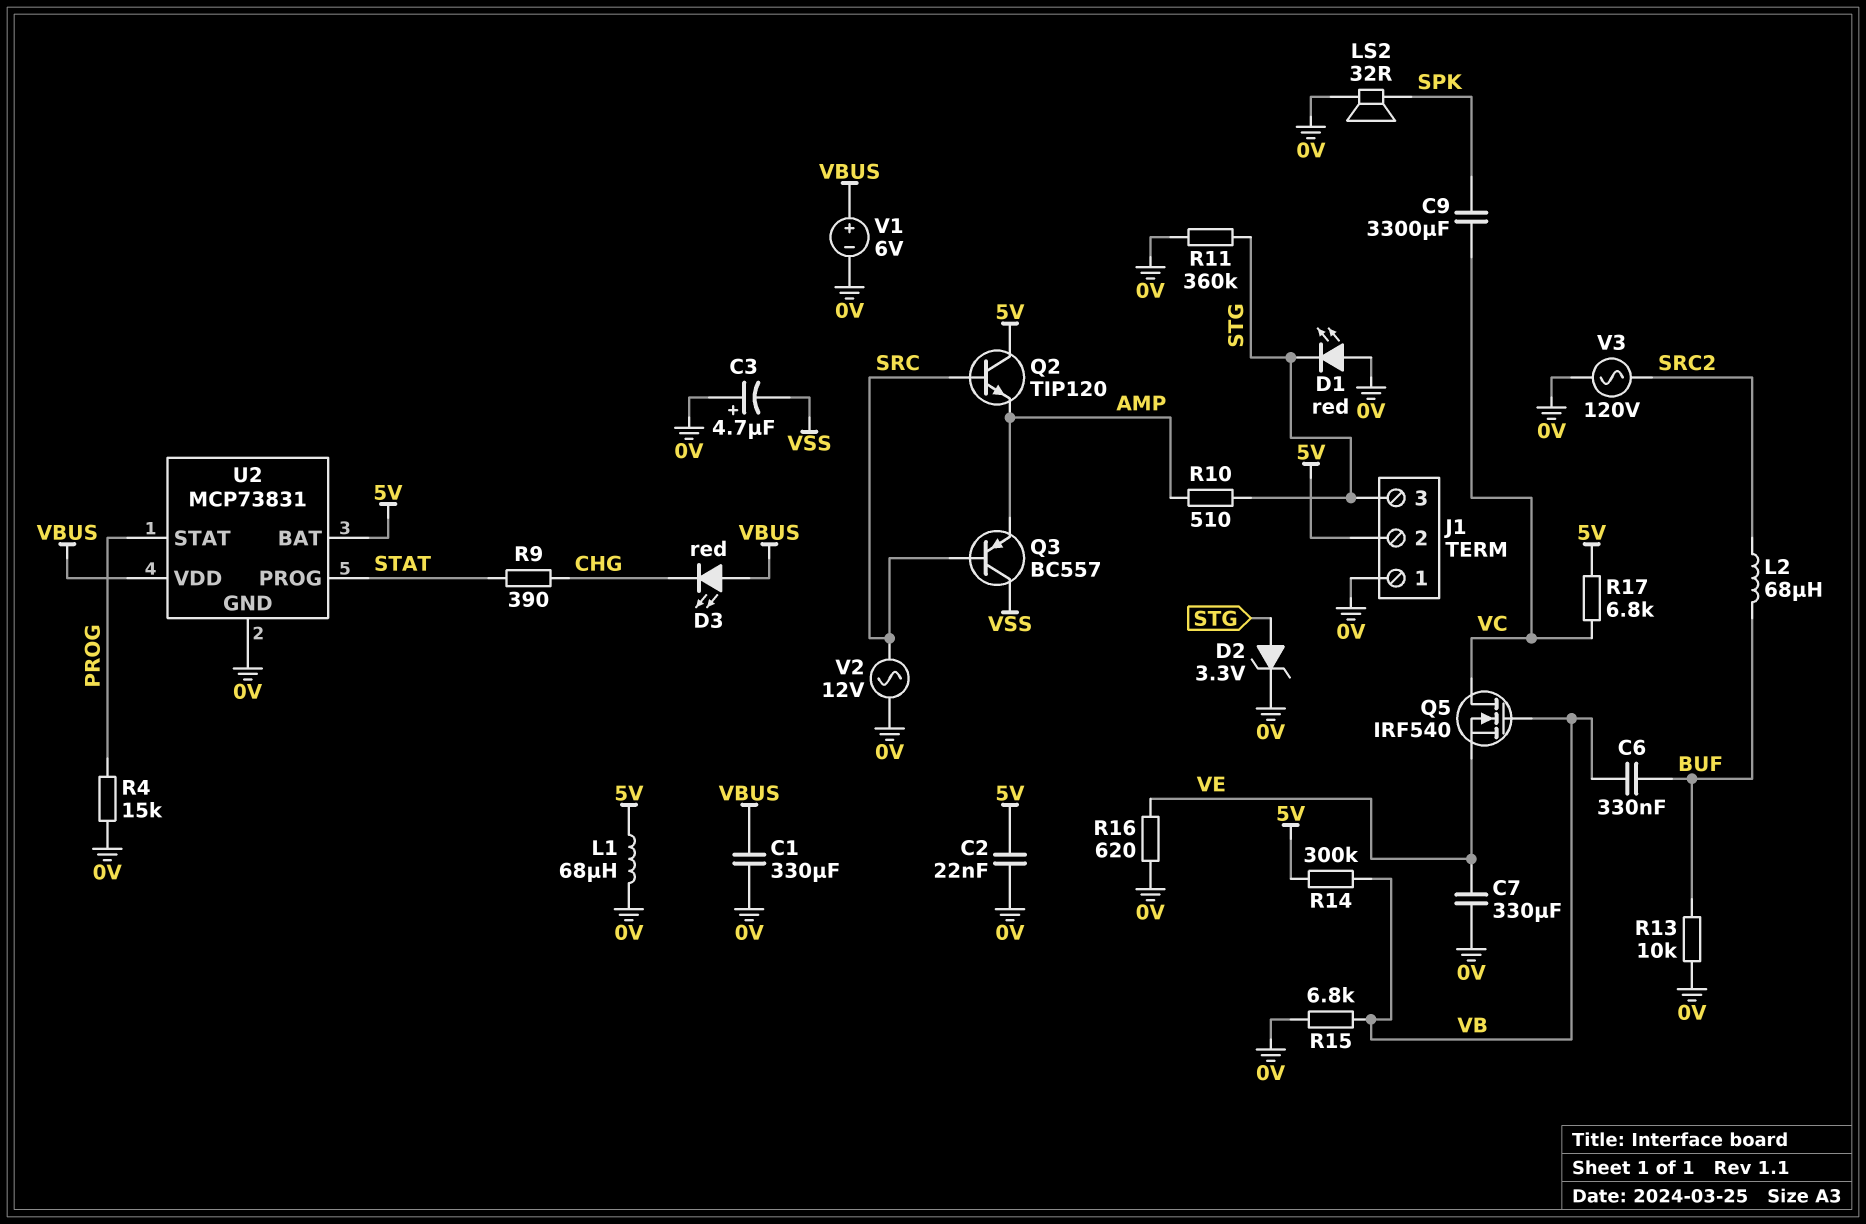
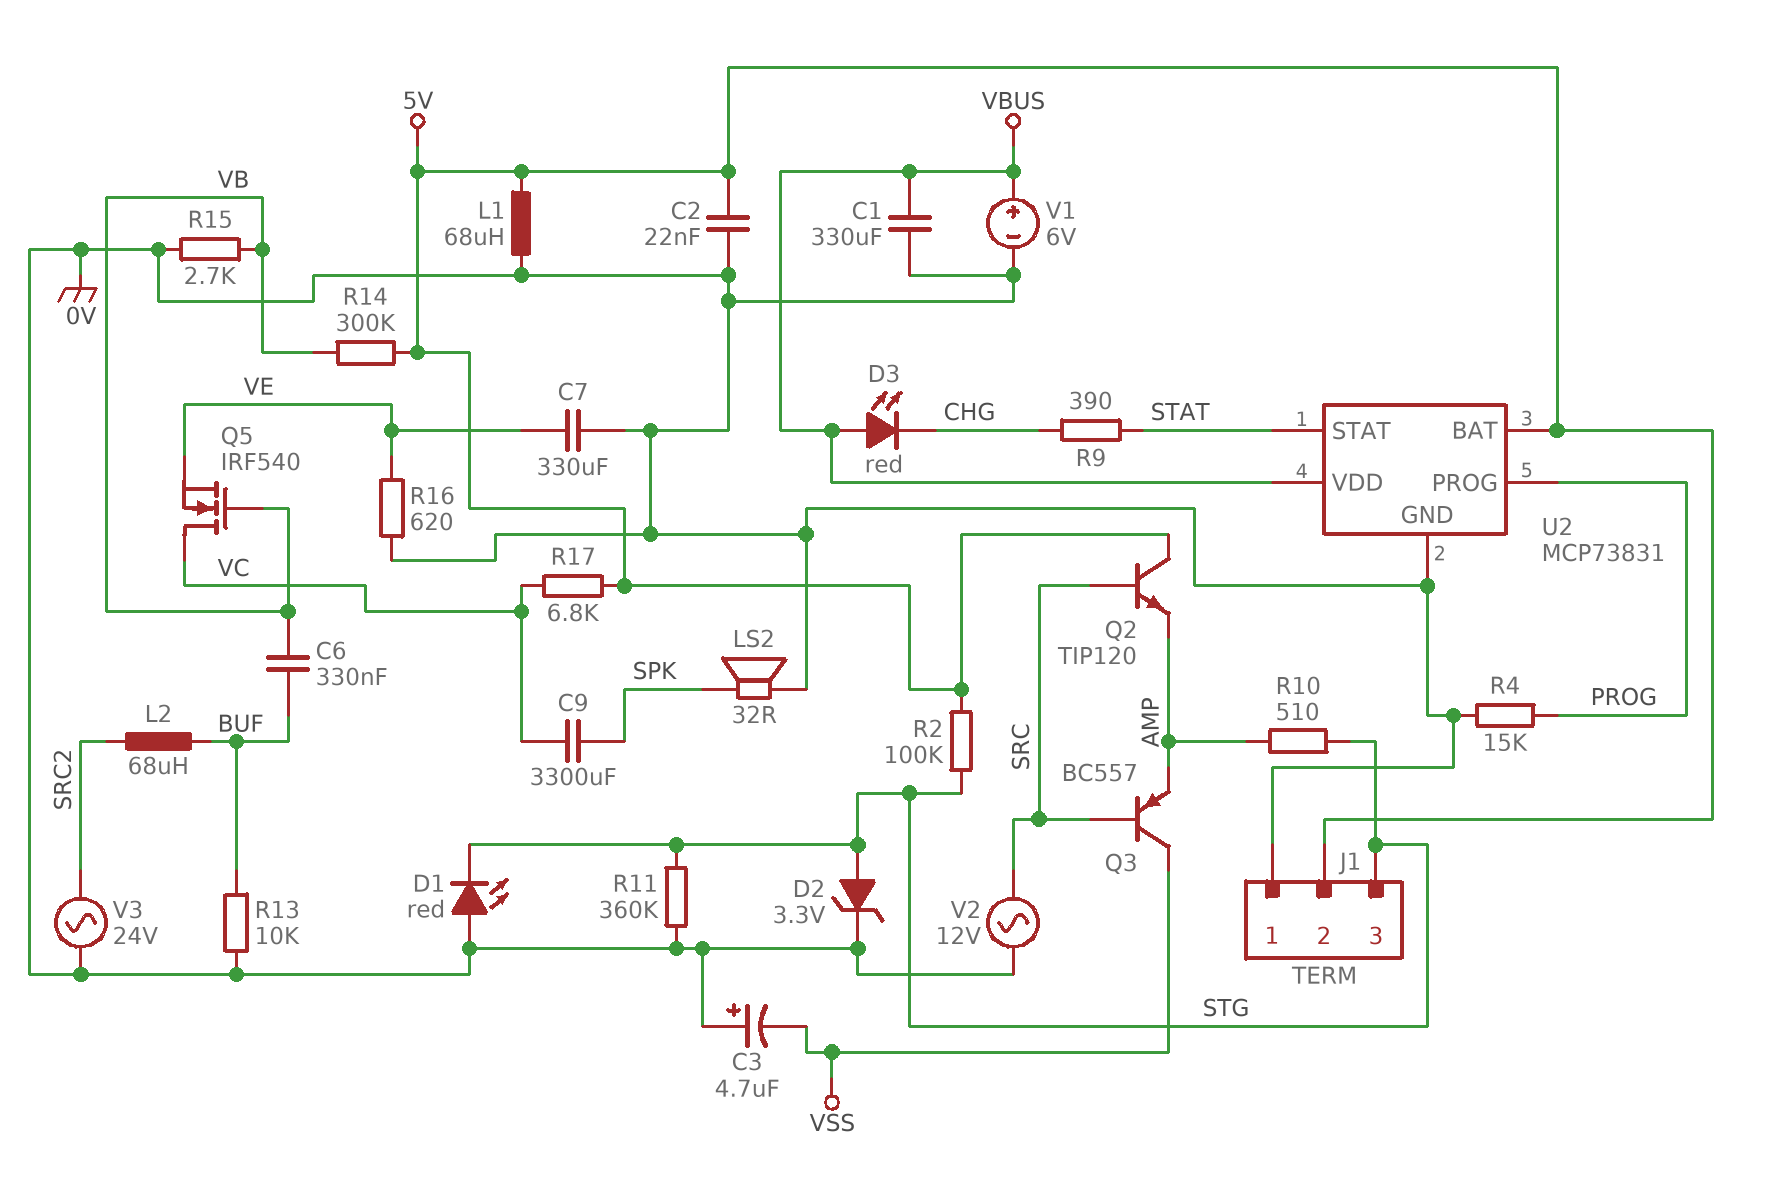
R2: none -> 100k (5V, STG)
R15: 6.8k (0V, VB) -> 2.7k (0V, VB)
U2 pin PROG: STAT -> PROG
U2 pin STAT: PROG -> STAT
V3: AC 120V (0V, SRC2) -> AC 24V (0V, SRC2)

